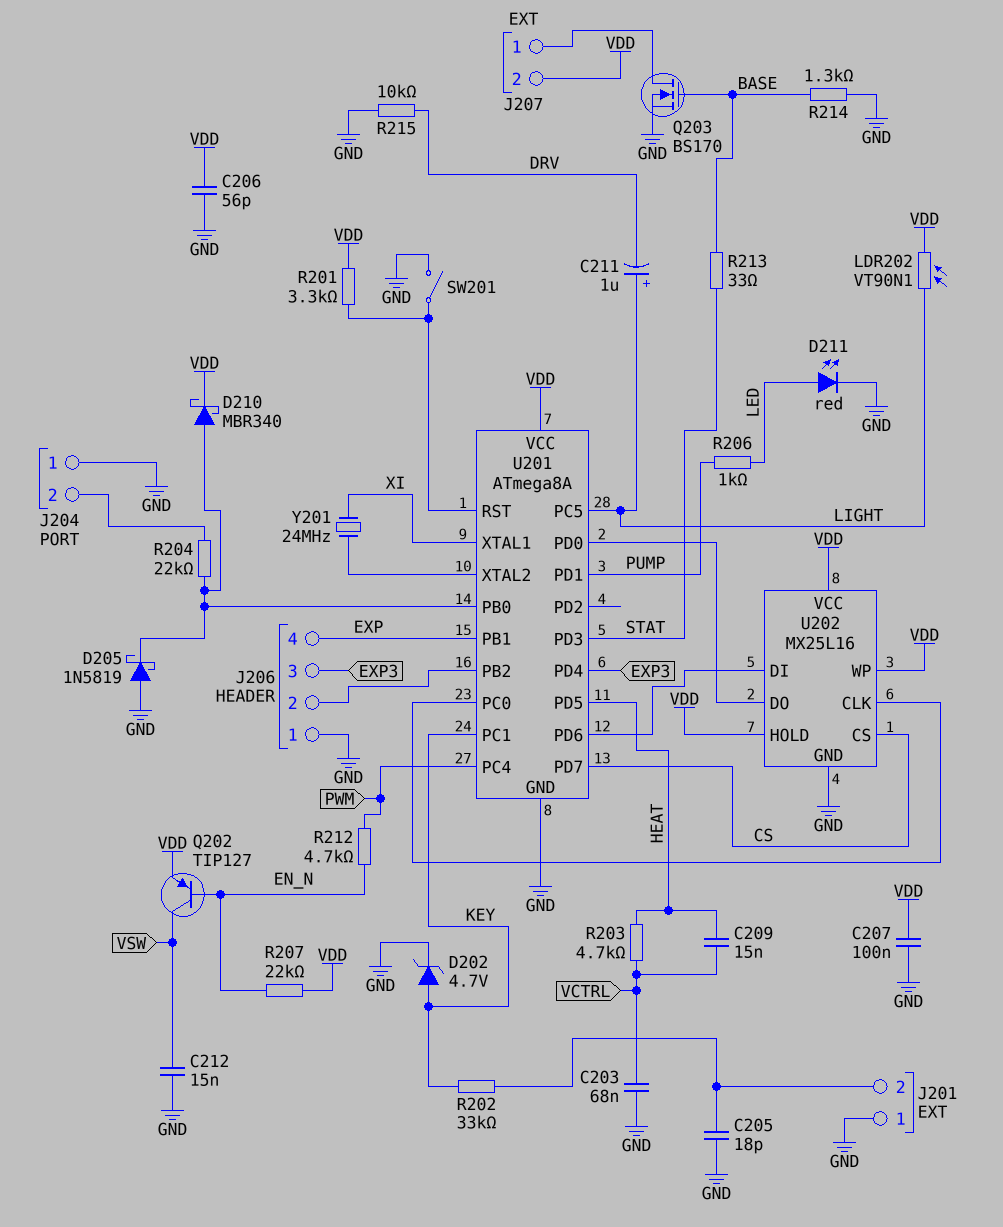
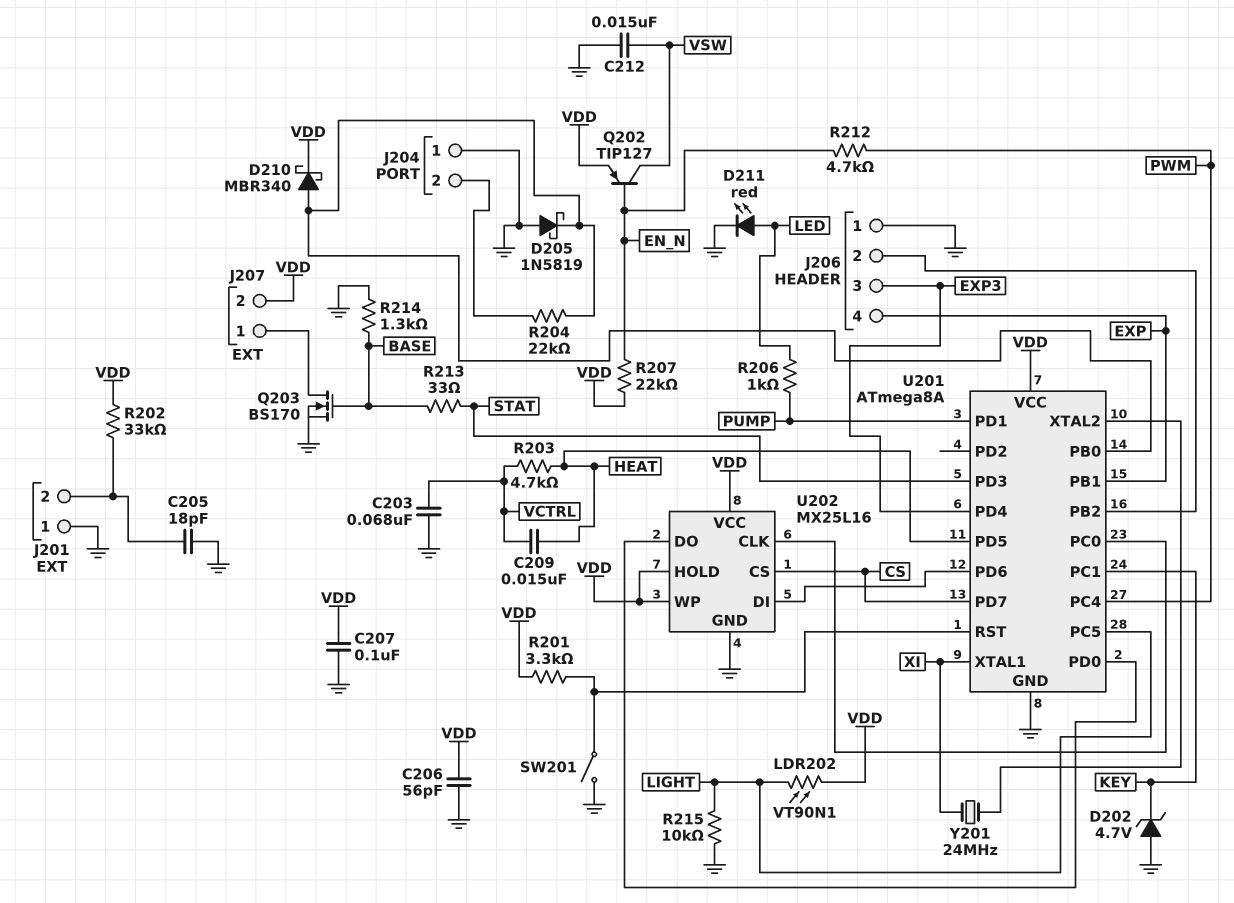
C211: 1uF (plus LIGHT, minus DRV) -> none
D202: zener 4.7V (A KEY, K GND) -> zener 4.7V (A GND, K KEY)
R202: 33k (J201/2, KEY) -> 33k (J201/2, VDD)
R215: 10k (DRV, GND) -> 10k (GND, LIGHT)

